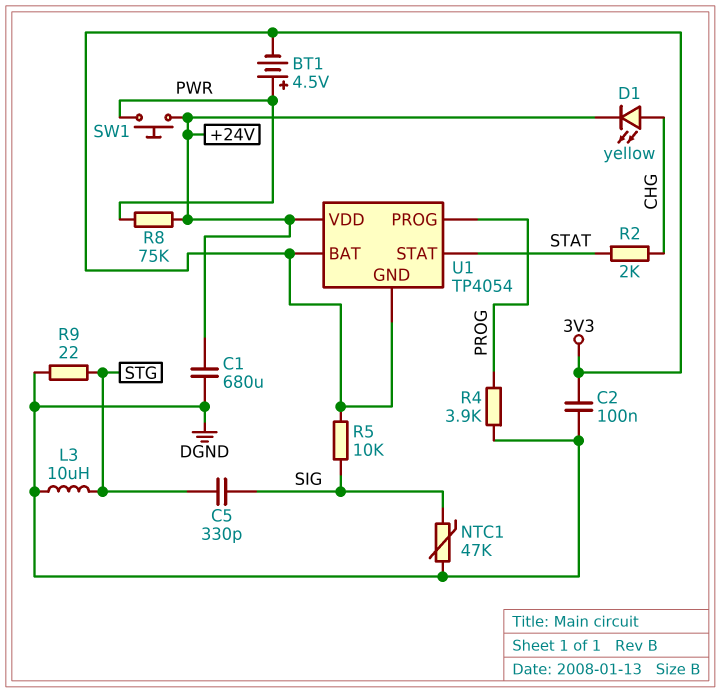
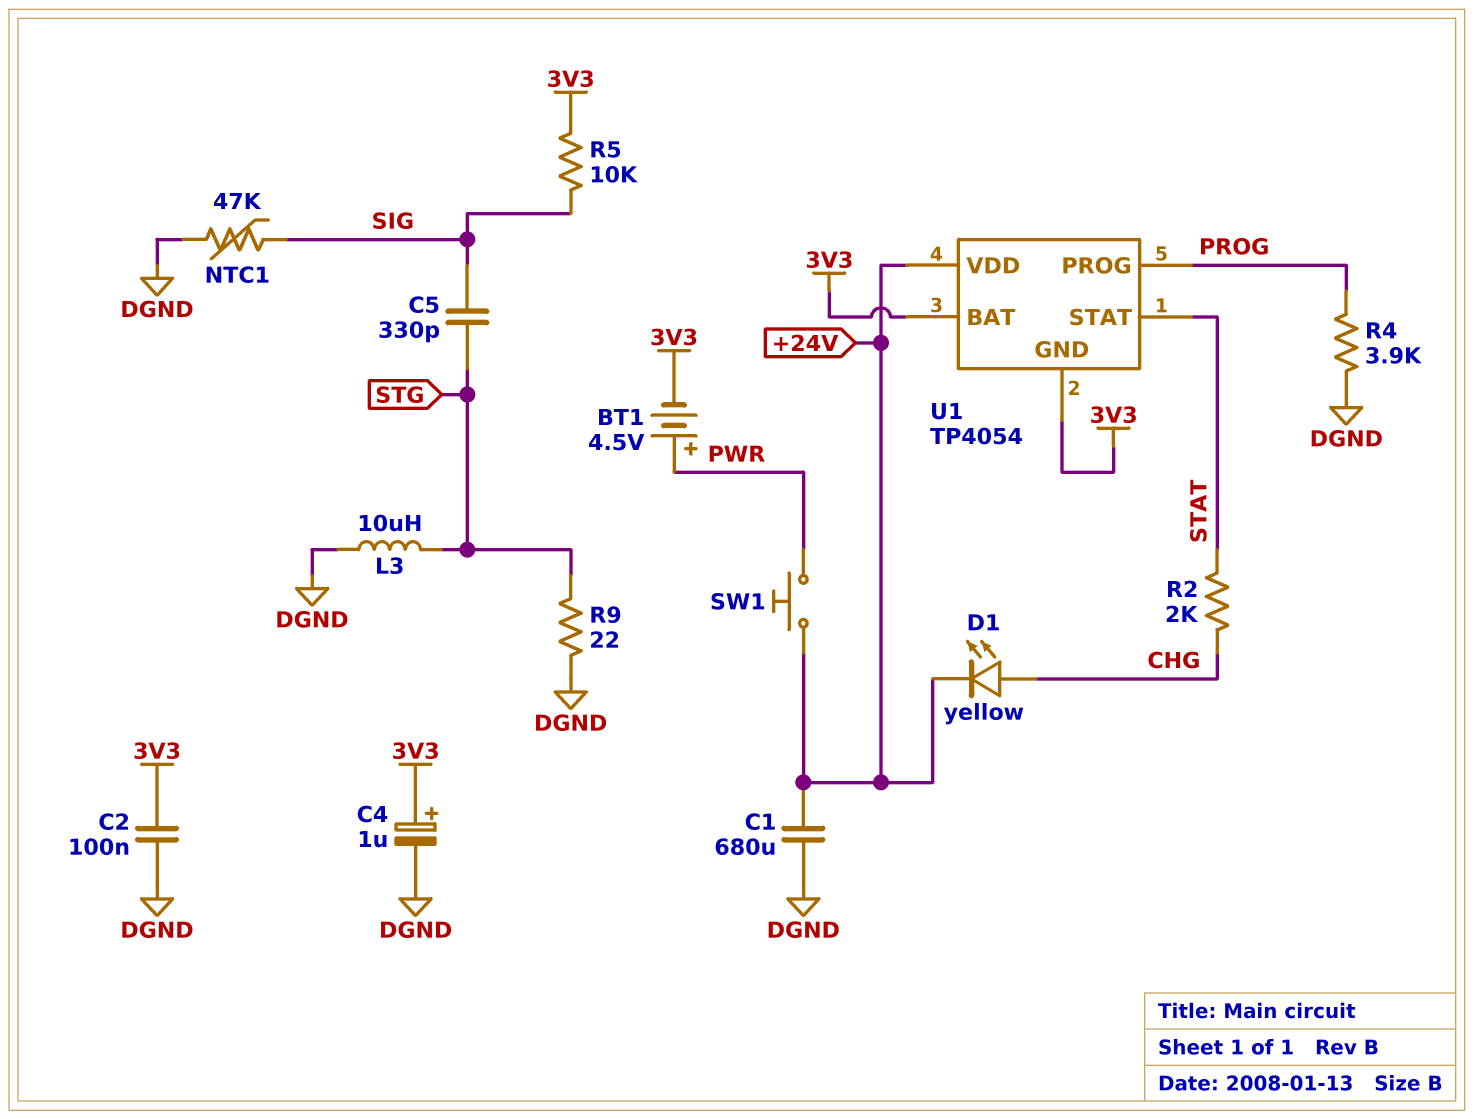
C4: none -> 1uF (plus 3V3, minus DGND)
R8: 75k (+24V, PWR) -> none

